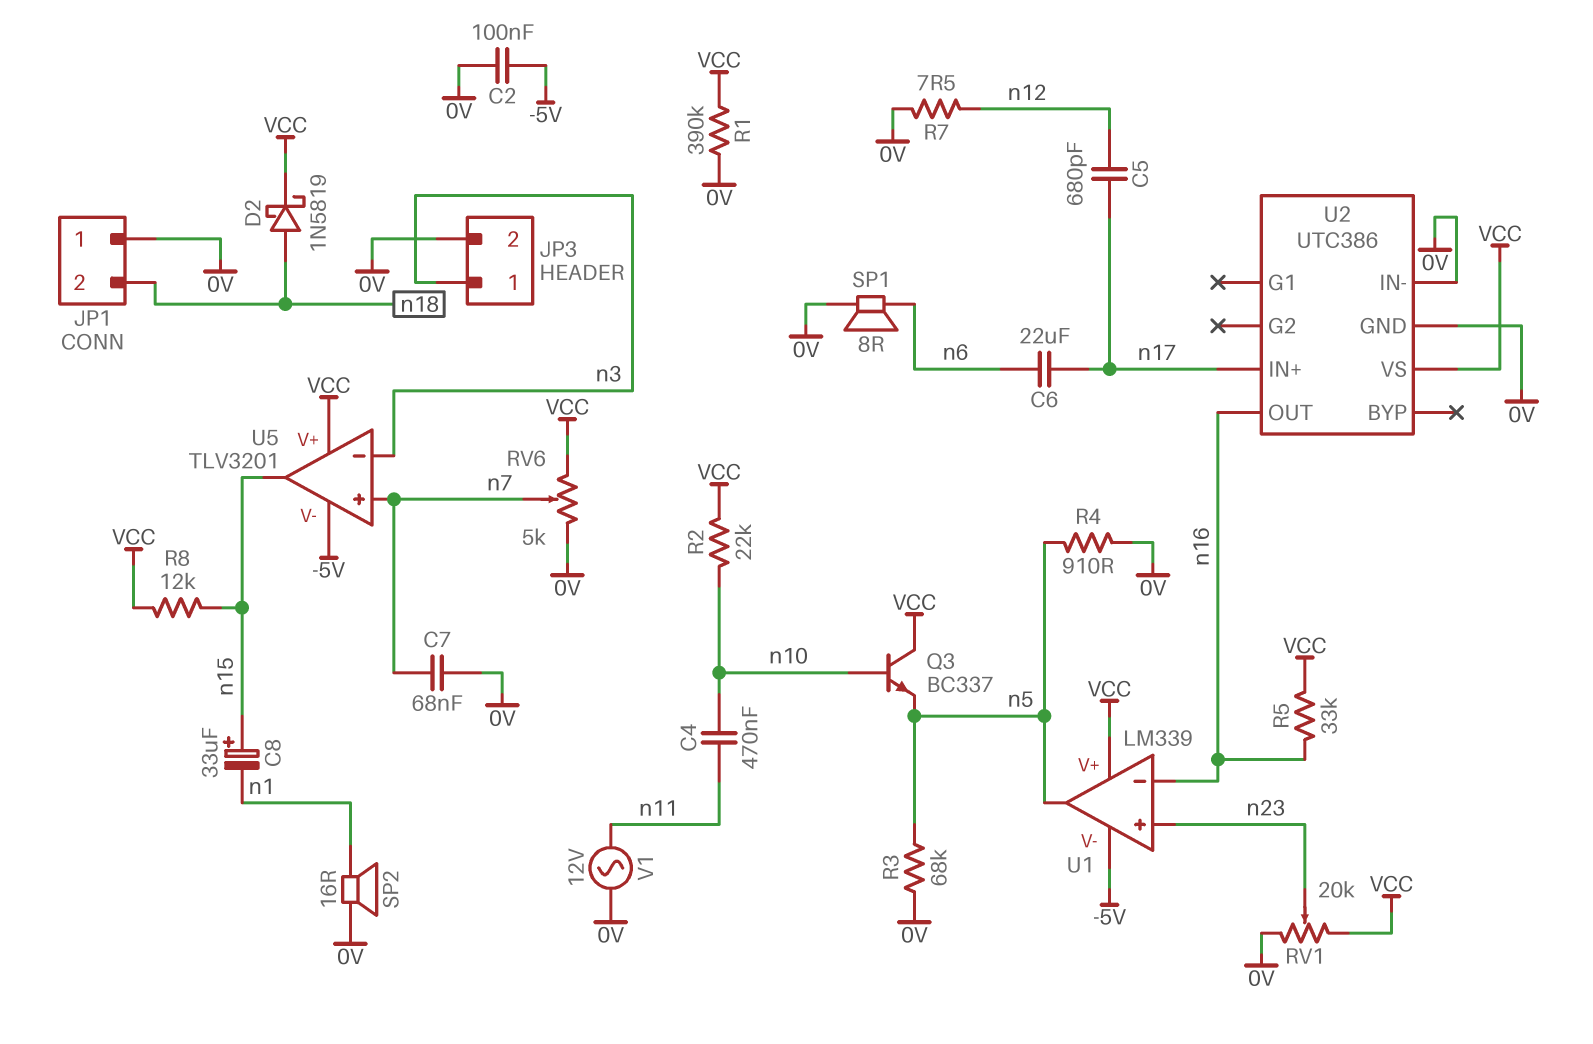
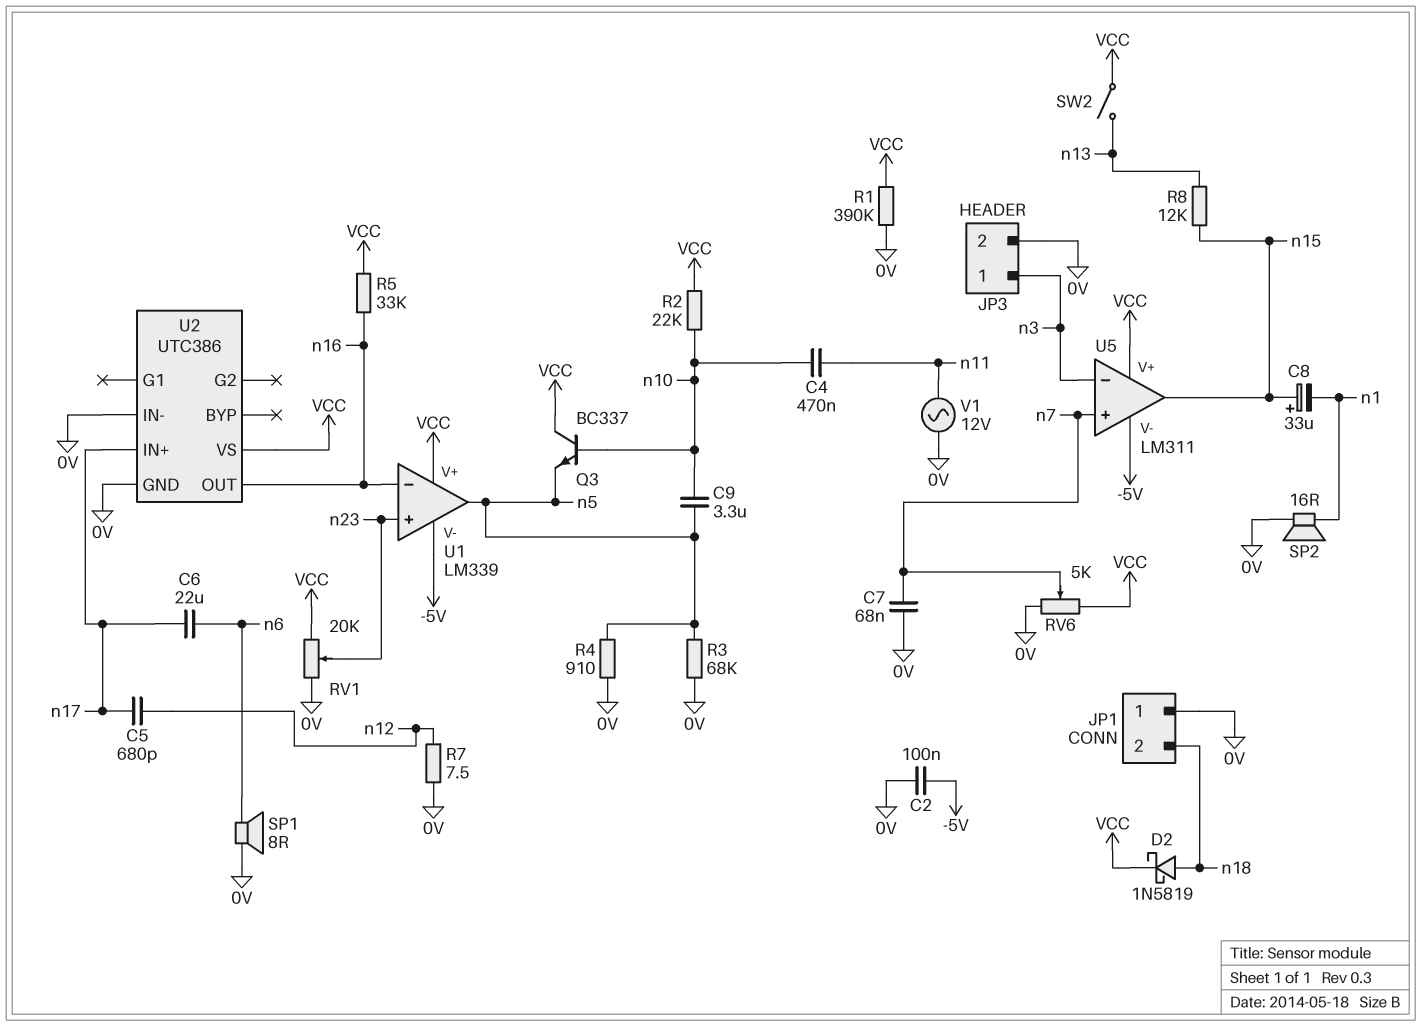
C9: none -> 3.3uF (n5, n10)
R8: 12k (VCC, n15) -> 12k (n13, n15)
SW2: none -> switch (VCC, n13)
U5: TLV3201 -> LM311

